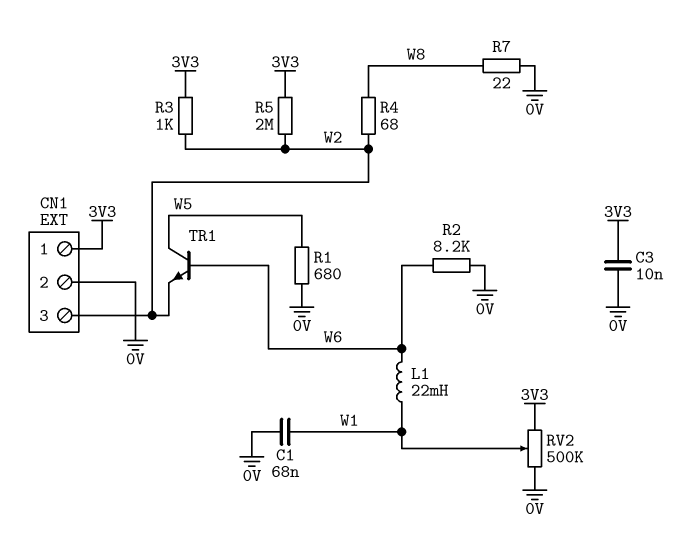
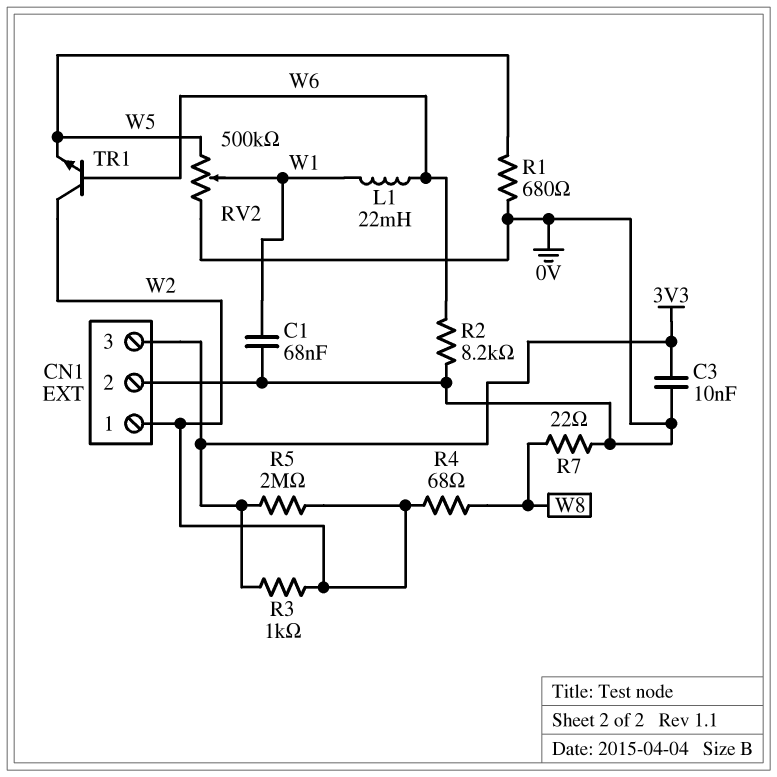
CN1 pin 1: 3V3 -> W2
CN1 pin 3: W2 -> 3V3
RV2: 500k (0V, 3V3, wiper W1) -> 500k (0V, W5, wiper W1)
TR1: NPN (B W6, C W5, E W2) -> NPN (B W6, C W2, E W5)

